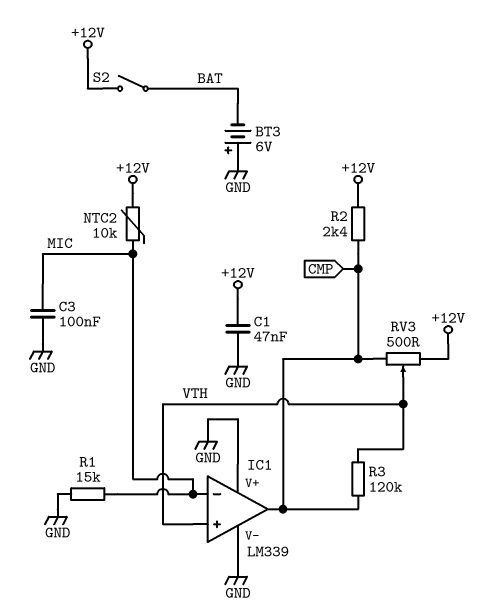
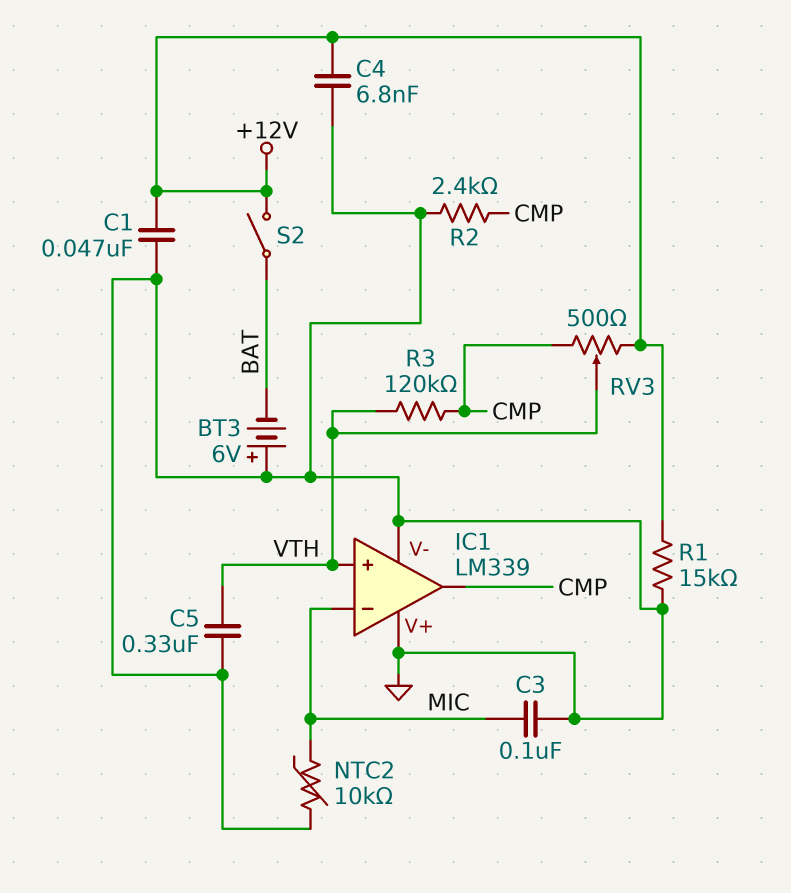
C4: none -> 6.8nF (+12V, GND)
C5: none -> 330nF (GND, VTH)
NTC2: 10k (+12V, MIC) -> 10k (GND, MIC)
R1: 15k (GND, MIC) -> 15k (+12V, GND)
R2: 2.4k (+12V, CMP) -> 2.4k (CMP, GND)

